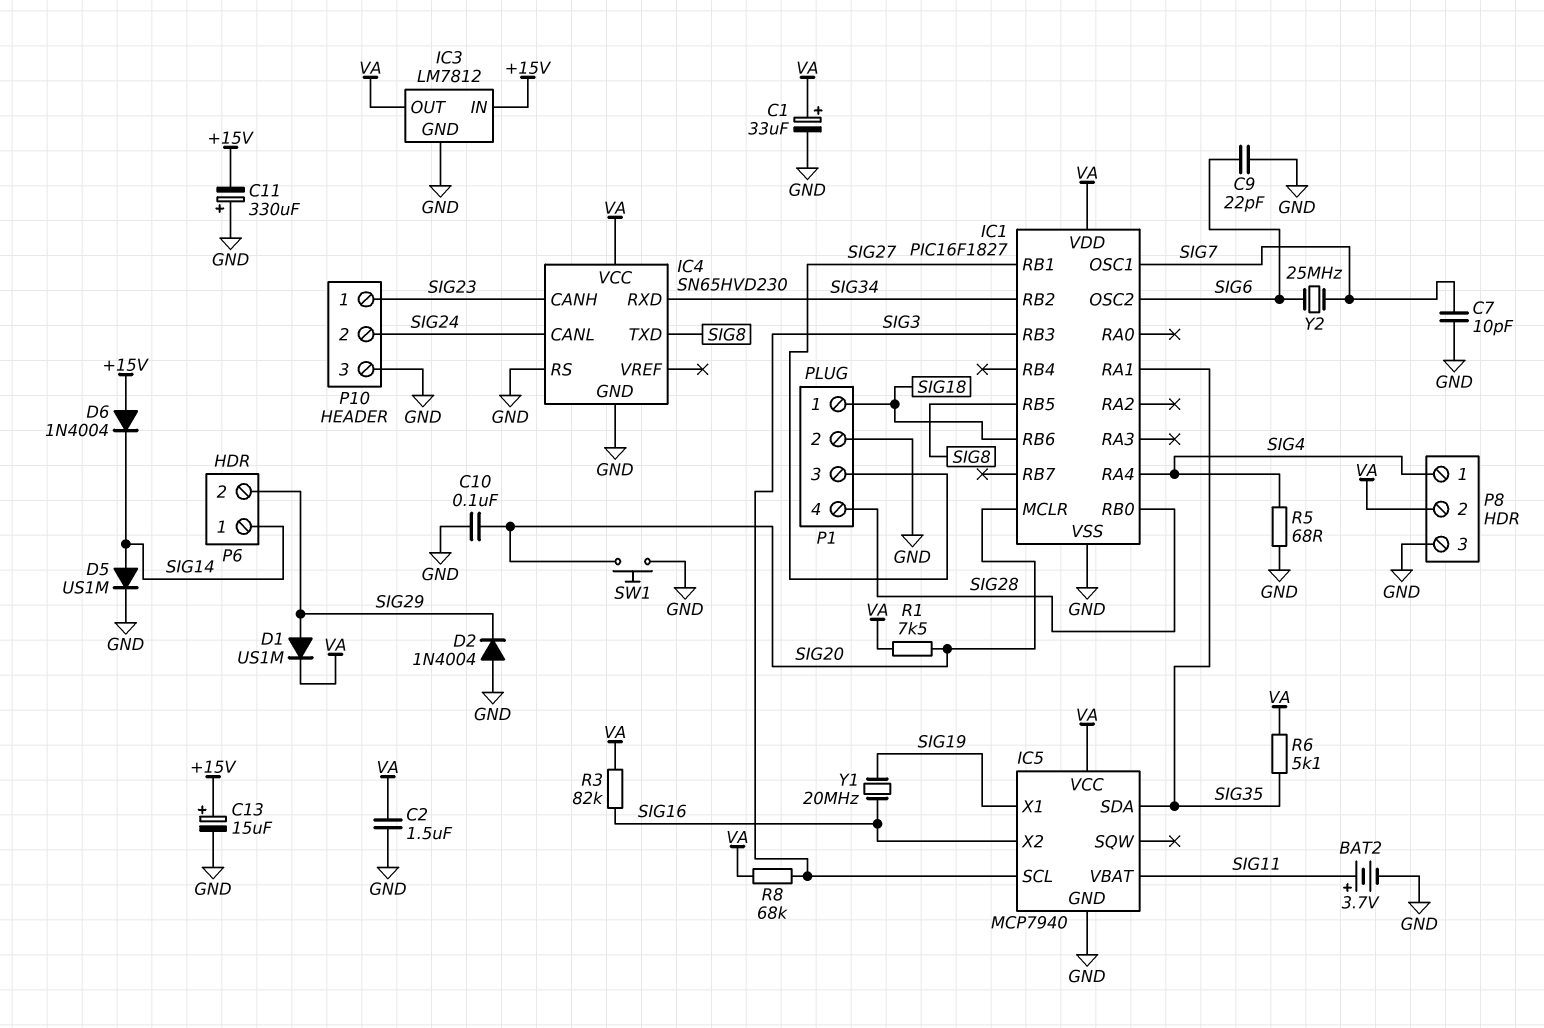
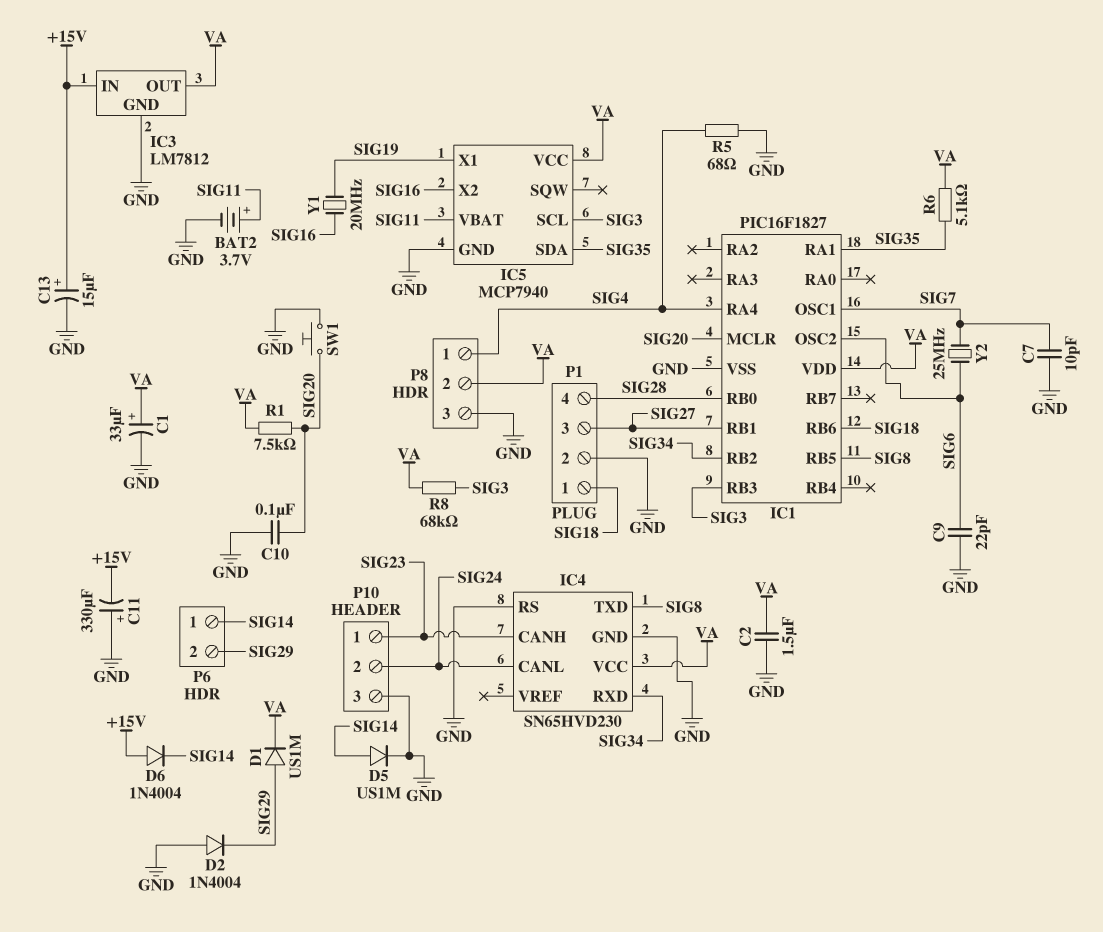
R3: 82k (SIG16, VA) -> none

